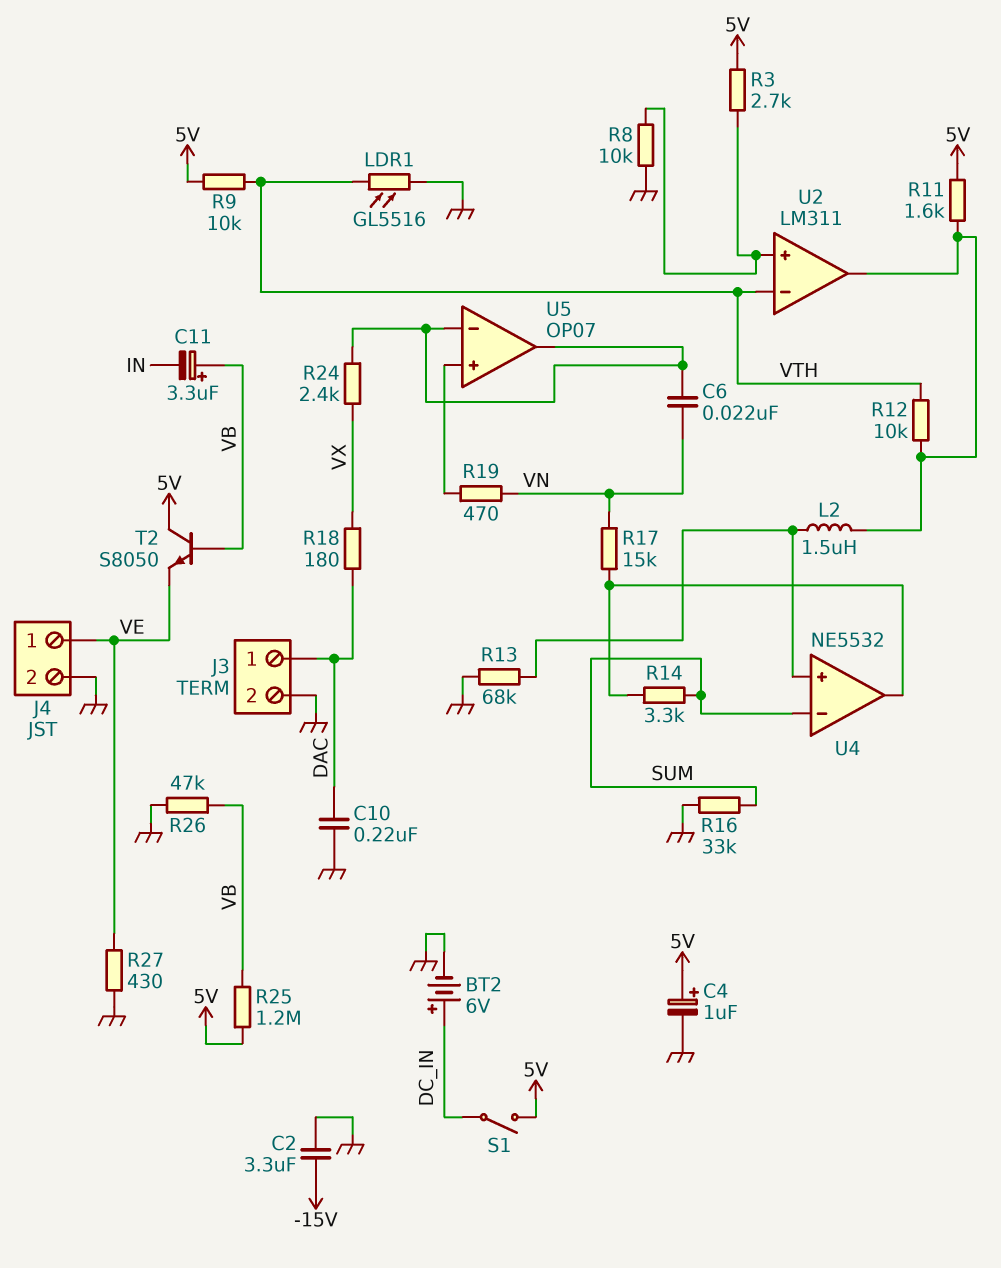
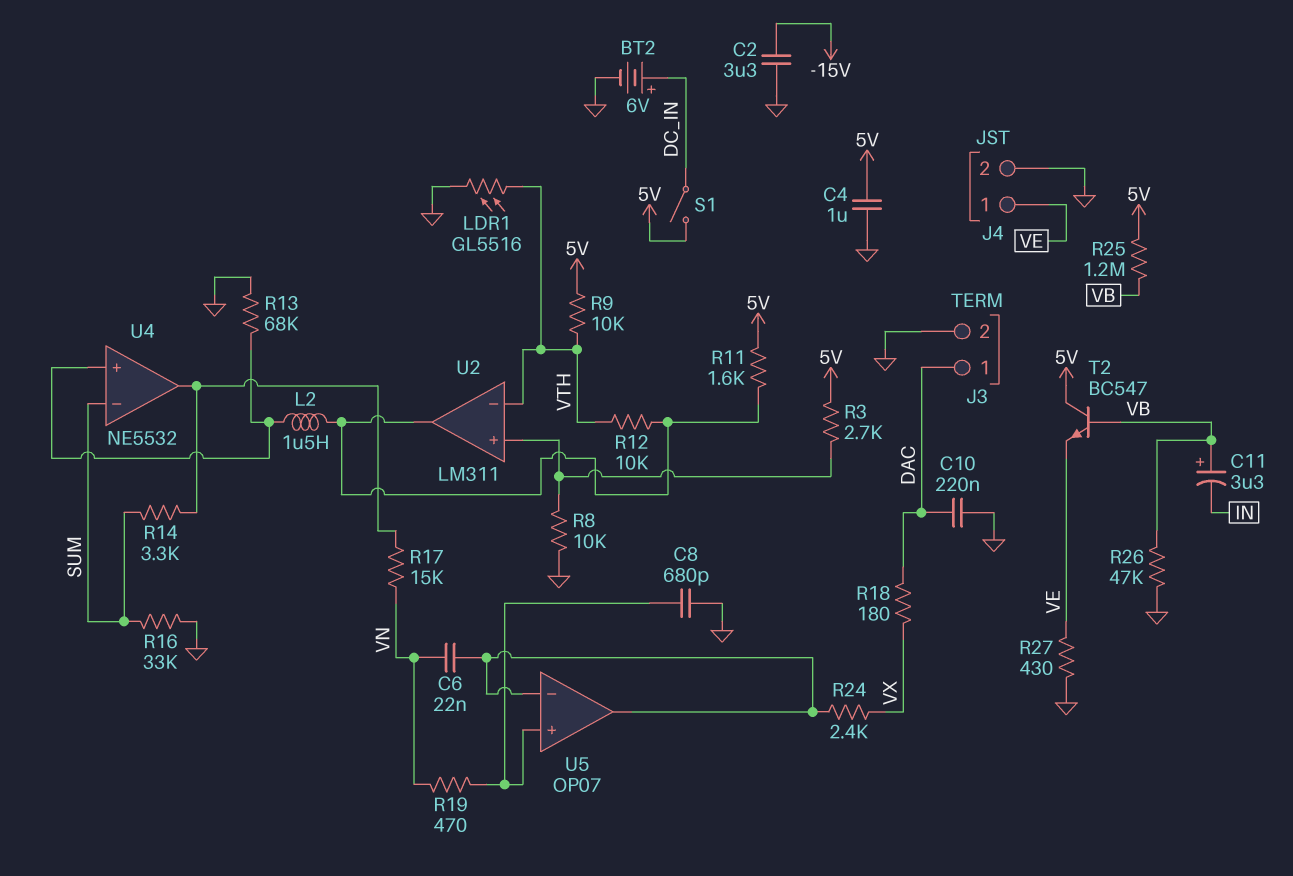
C4: 1uF (plus 5V, minus GND) -> 1uF (5V, GND)
C8: none -> 680pF (GND, U5/in+)
T2: NPN S8050 (B VB, C 5V, E VE) -> NPN BC547 (B VB, C 5V, E VE)

